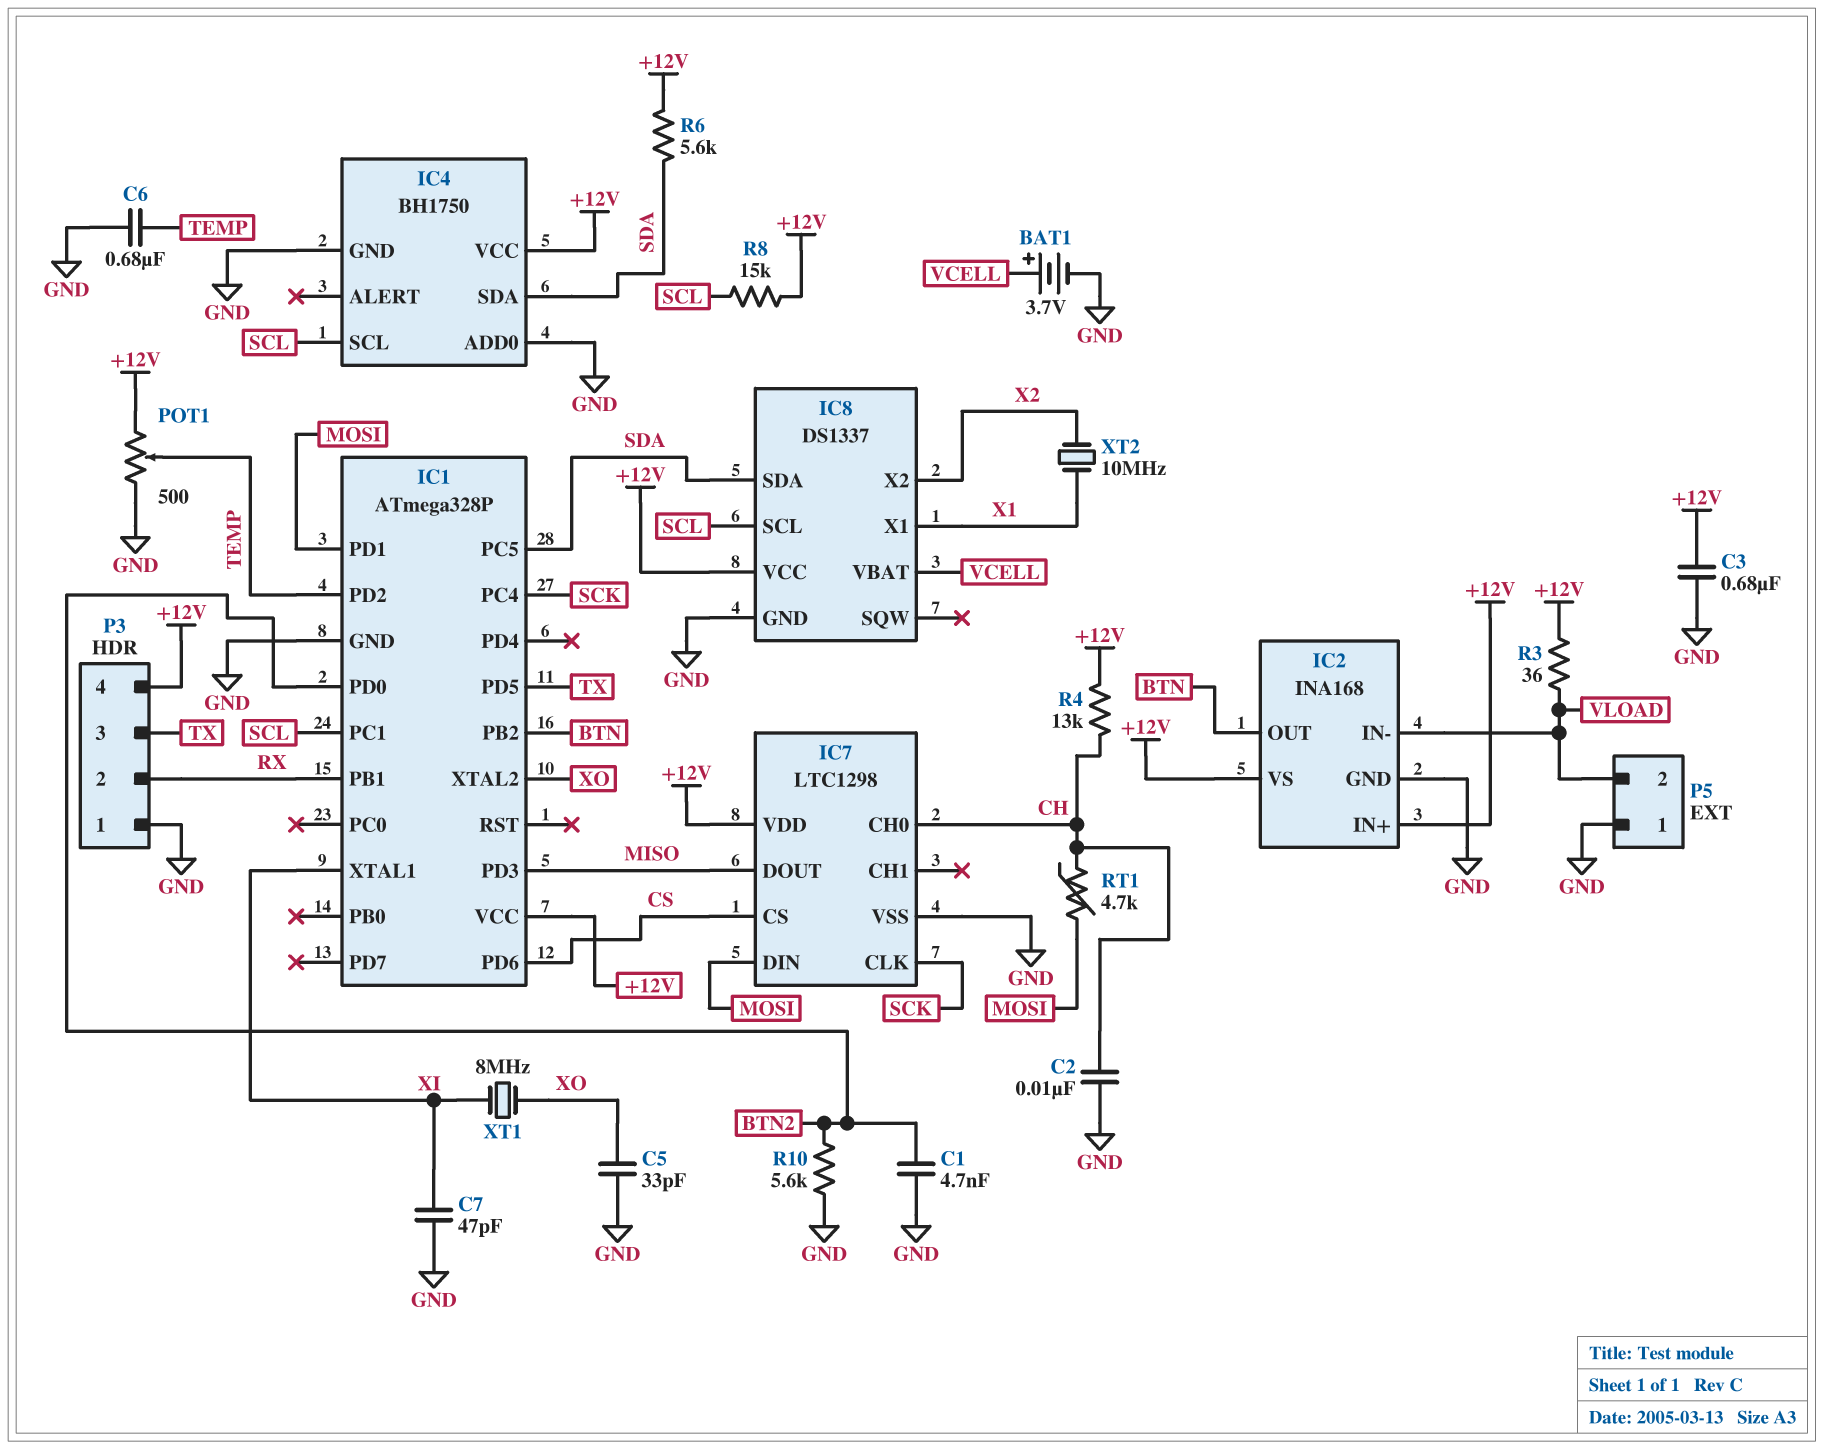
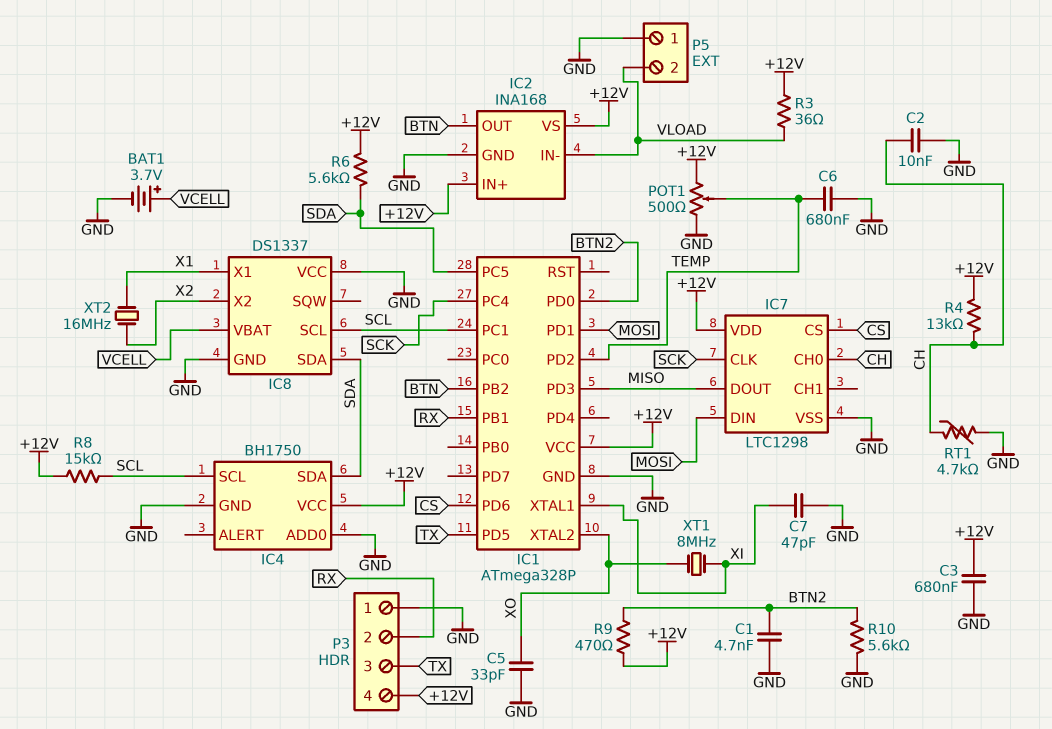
IC8 pin VCC: +12V -> GND
R9: none -> 470 (+12V, BTN2)
RT1: 4.7k (CH, MOSI) -> 4.7k (CH, GND)
XT2: 10MHz (X1, X2) -> 16MHz (X1, X2)

